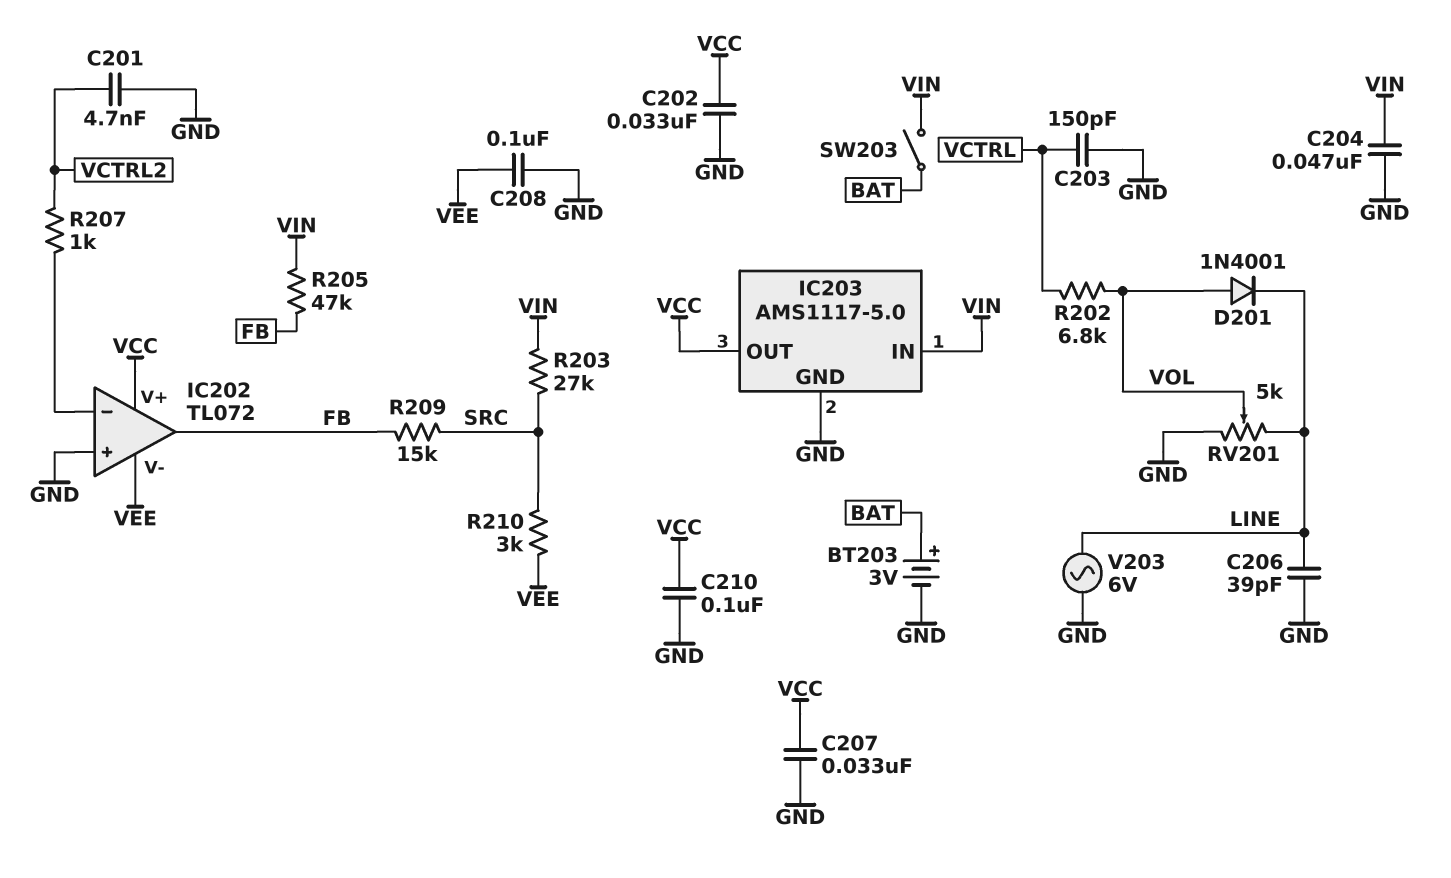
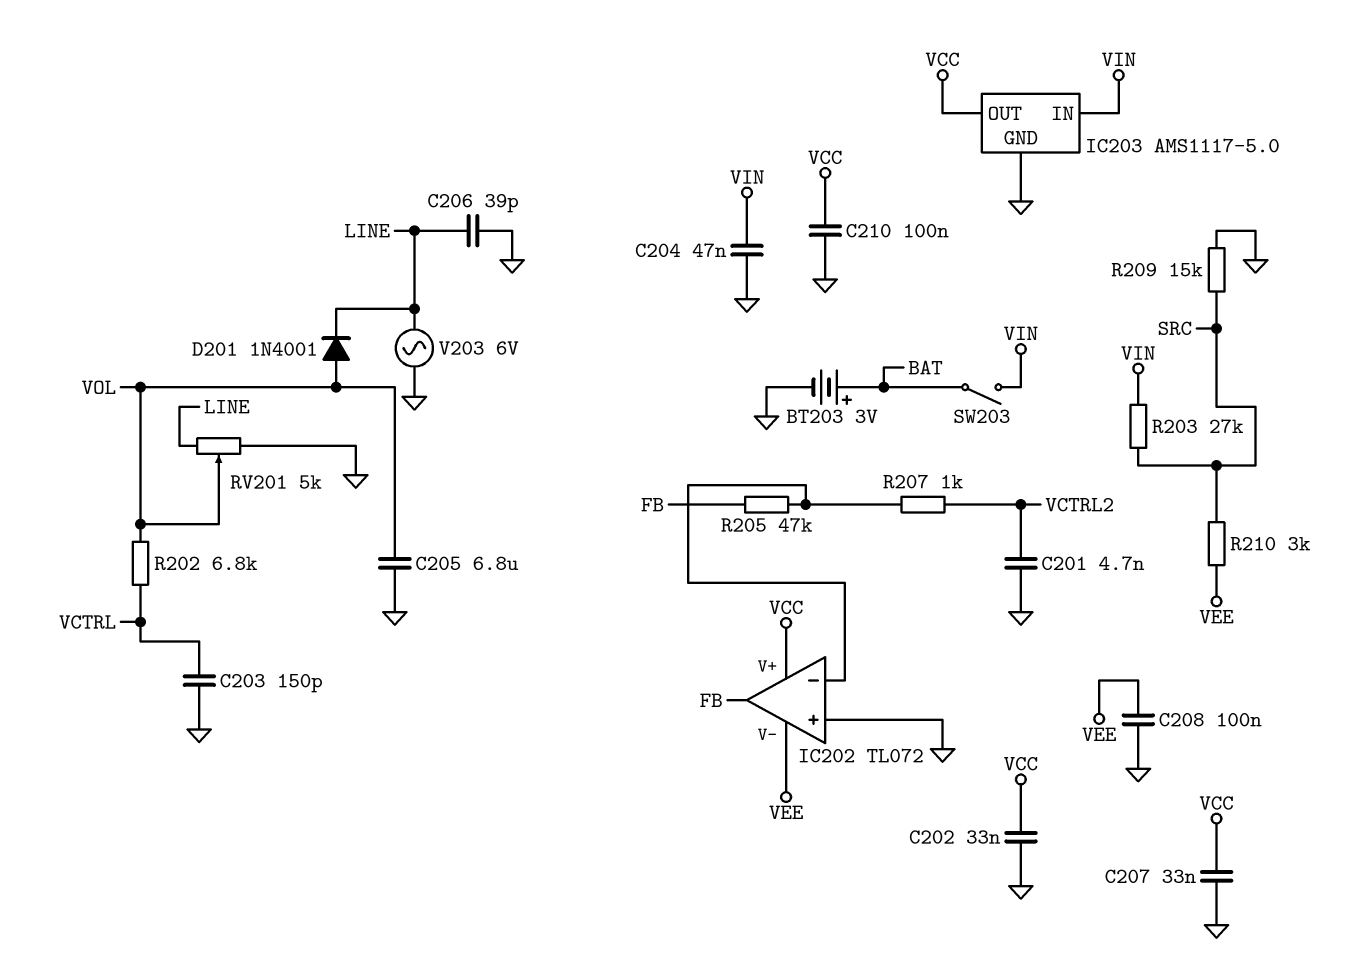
C205: none -> 6.8uF (GND, VOL)
R205: 47k (FB, VIN) -> 47k (FB, IC202/in-)
R209: 15k (FB, SRC) -> 15k (GND, SRC)

